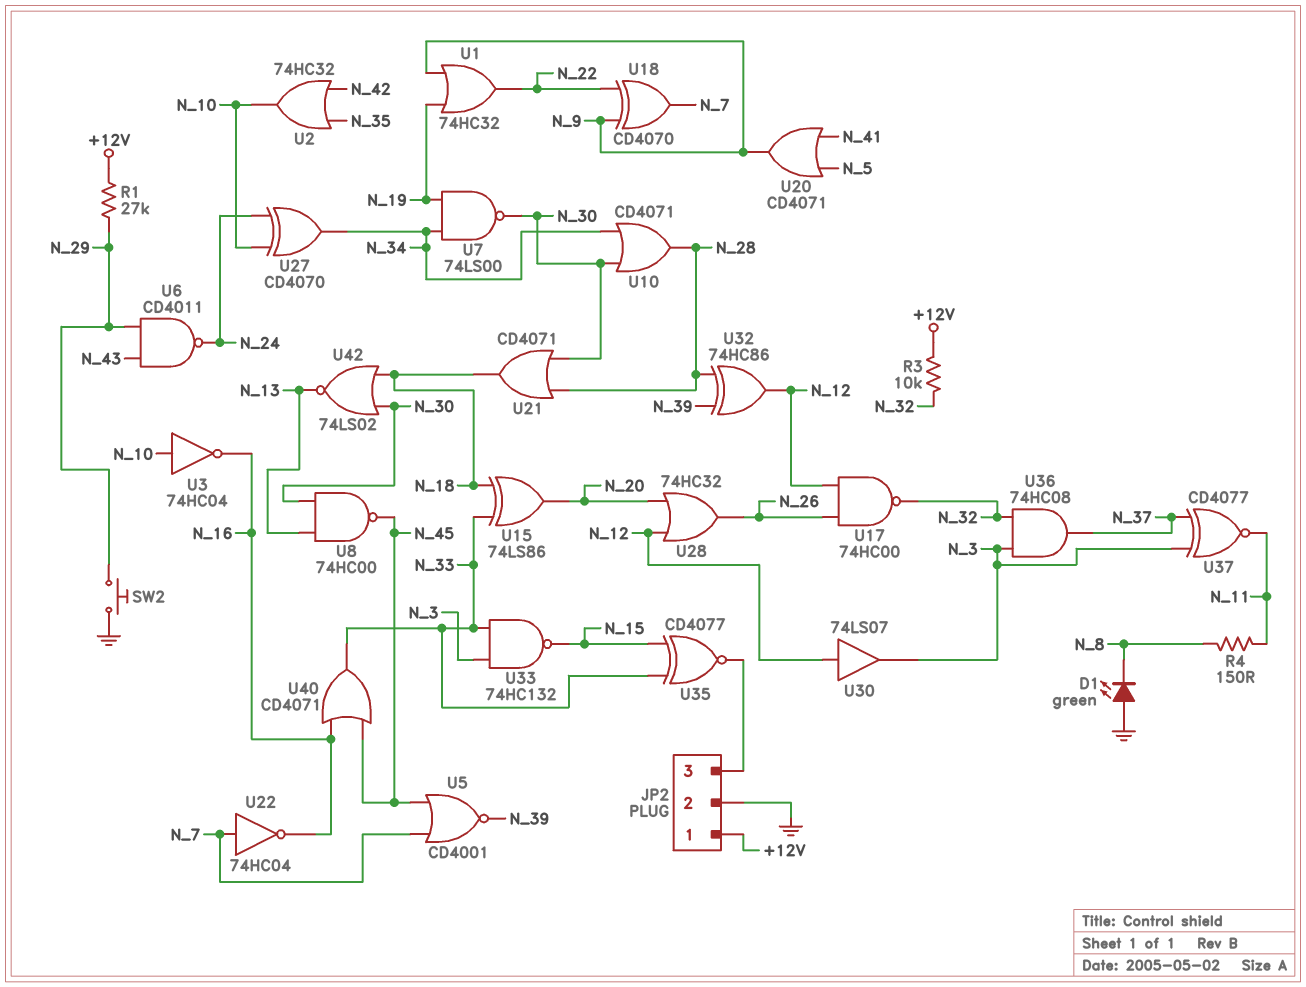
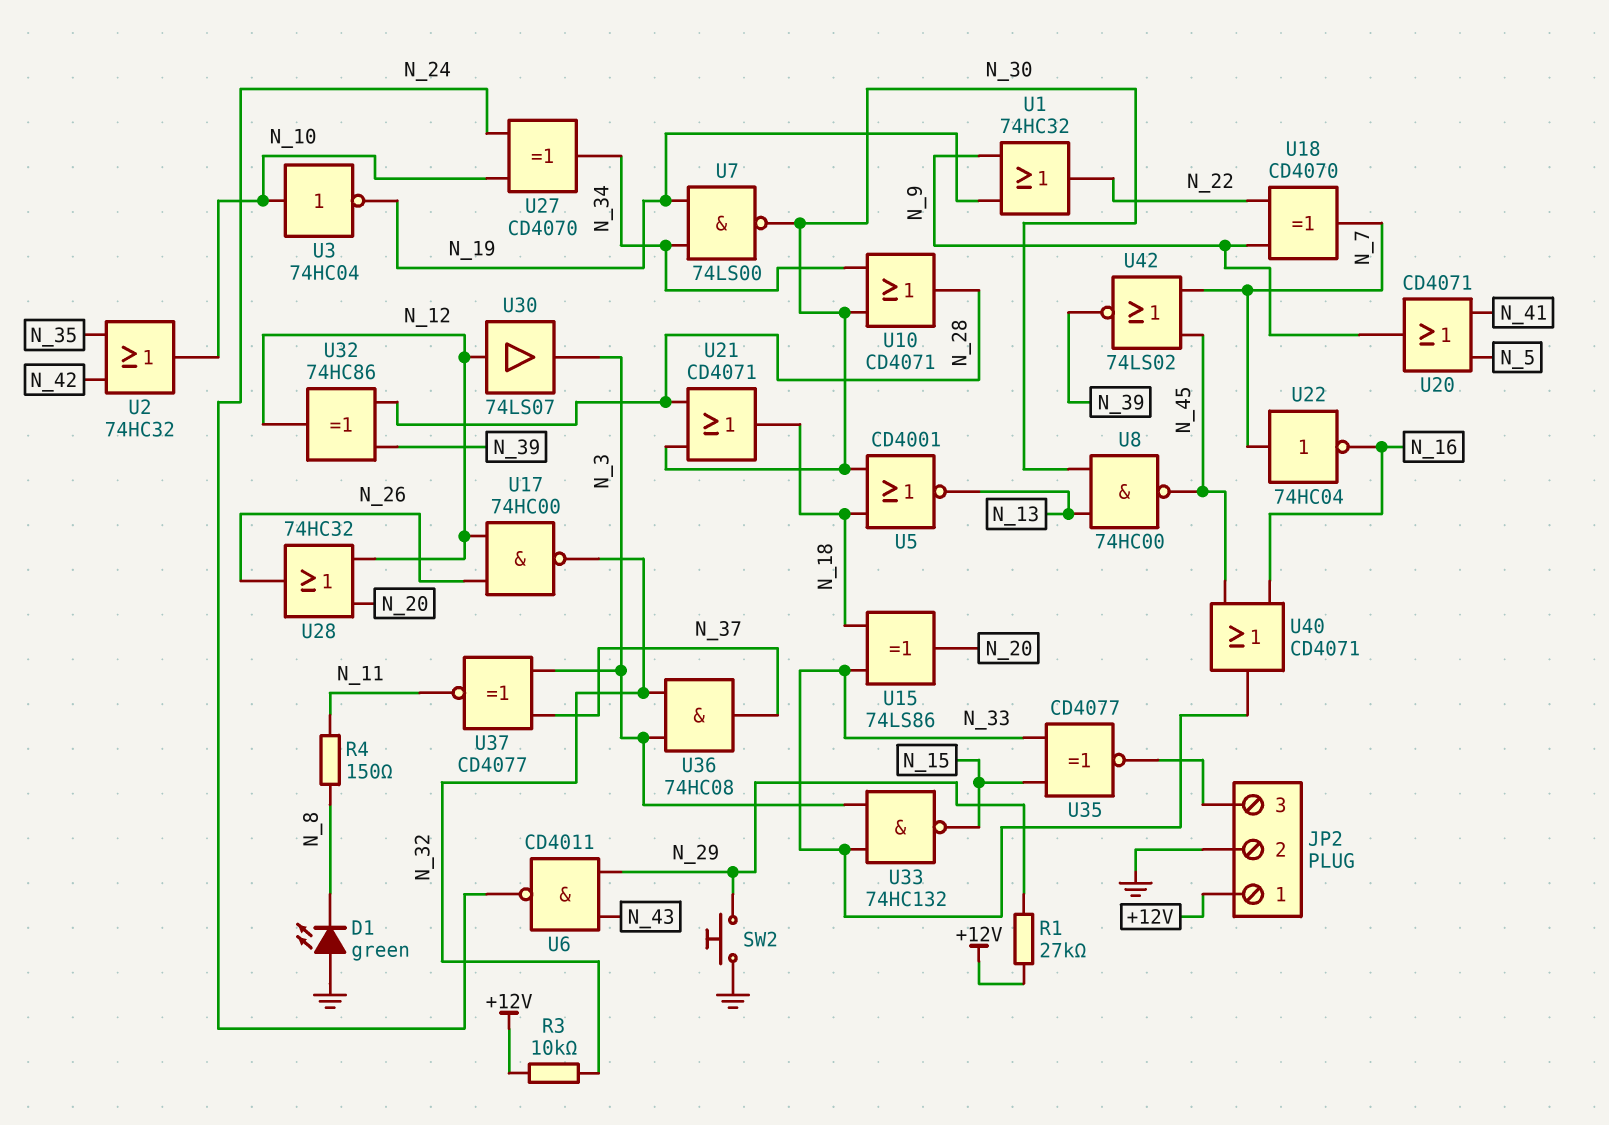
U3: NOT 74HC04 (in N_10, out N_16) -> NOT 74HC04 (in N_10, out N_19)
U5: NOR CD4001 (in N_7, in N_45, out N_39) -> NOR CD4001 (in N_18, in N_30, out N_13)
U42: NOR 74LS02 (in N_18, in N_30, out N_13) -> NOR 74LS02 (in N_7, in N_45, out N_39)

